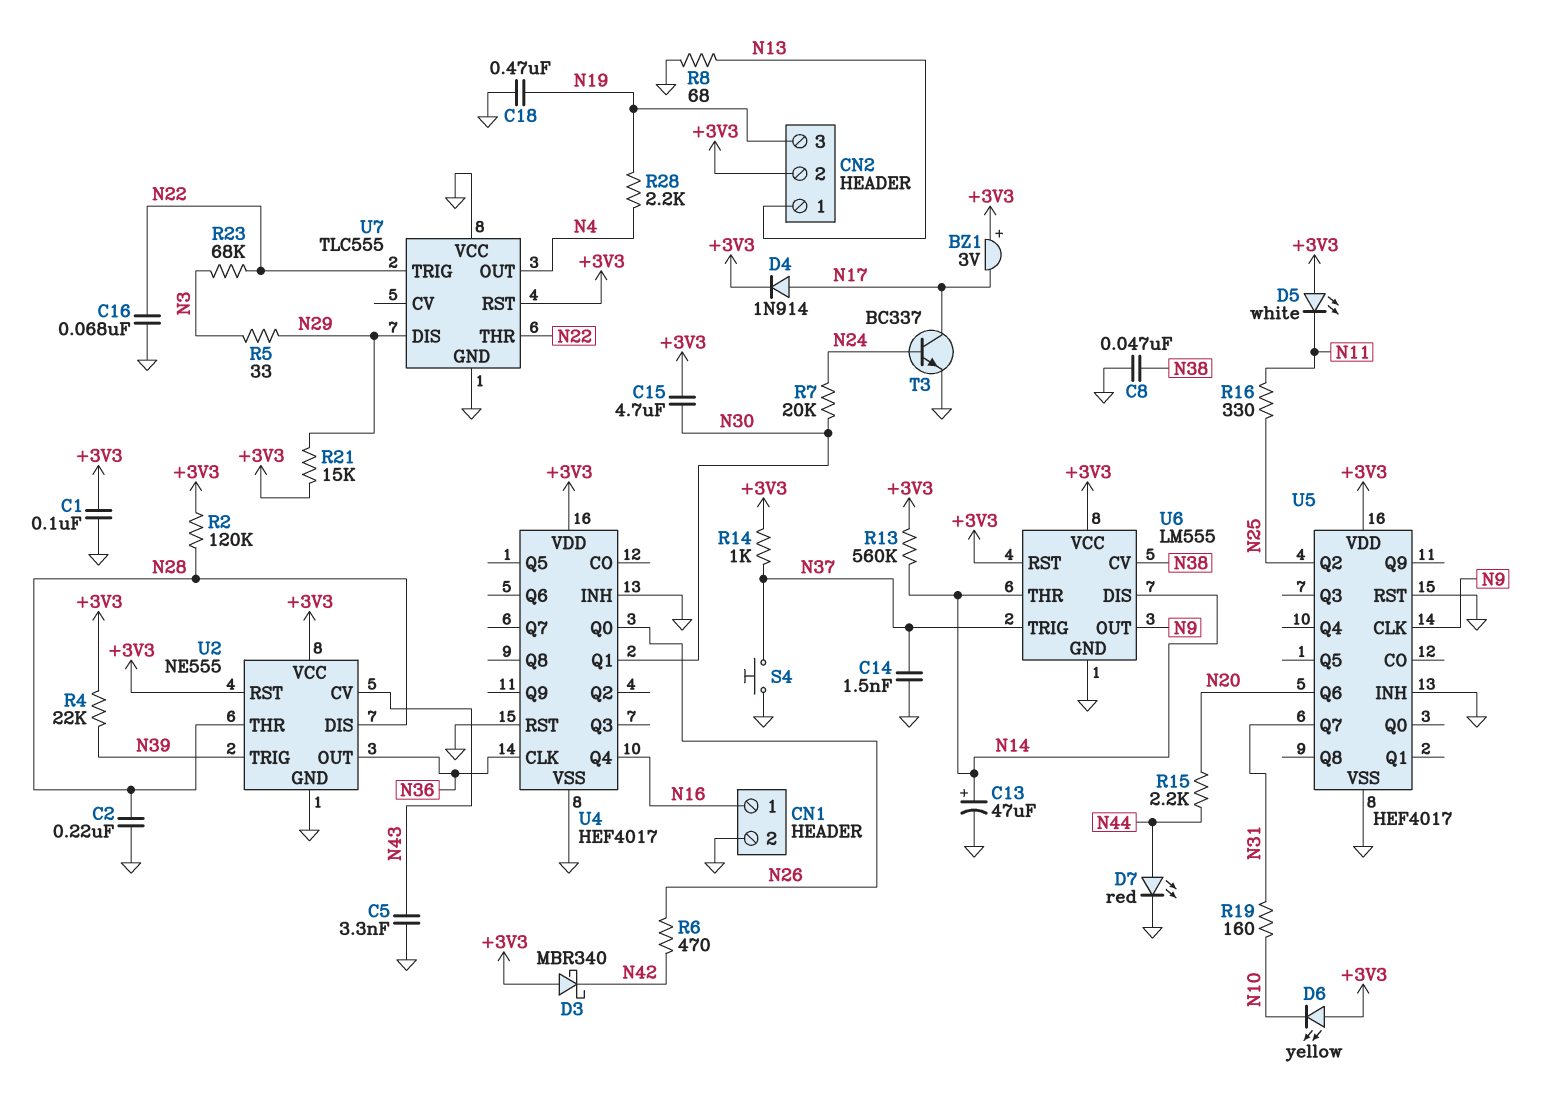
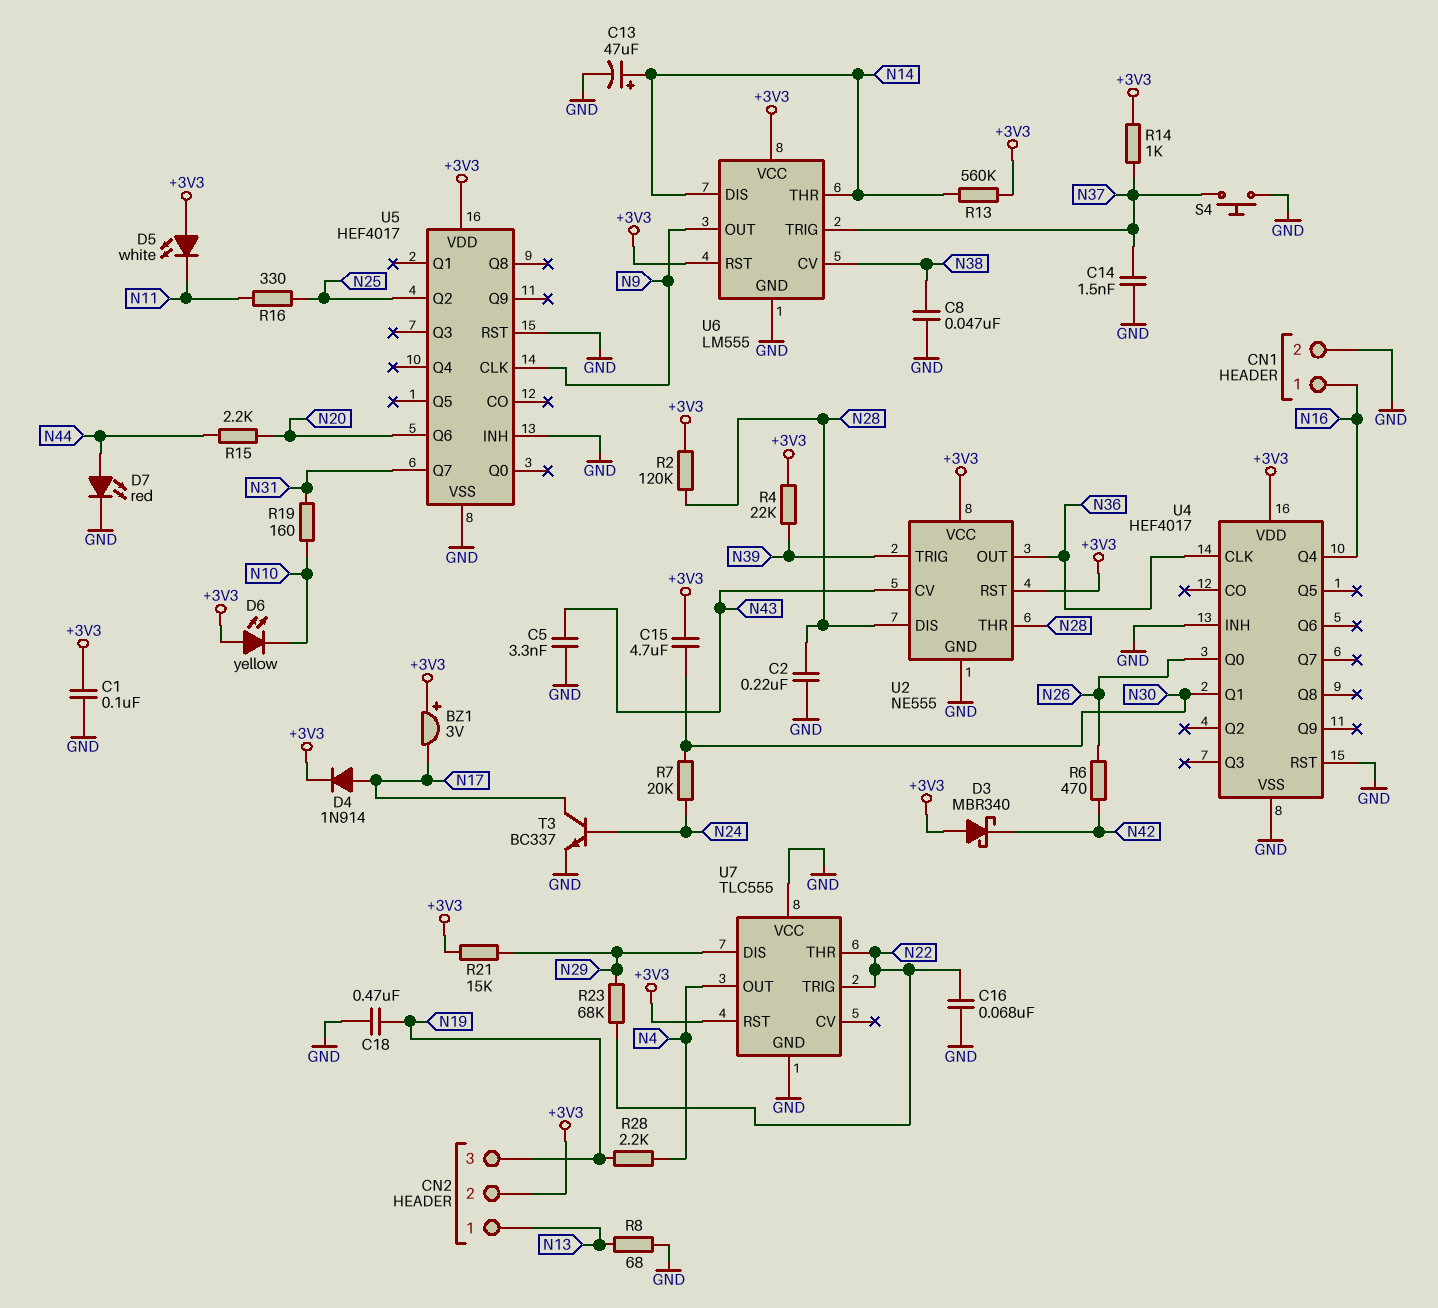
R5: 33 (N3, N29) -> none
R23: 68k (N3, N22) -> 68k (N22, N29)

